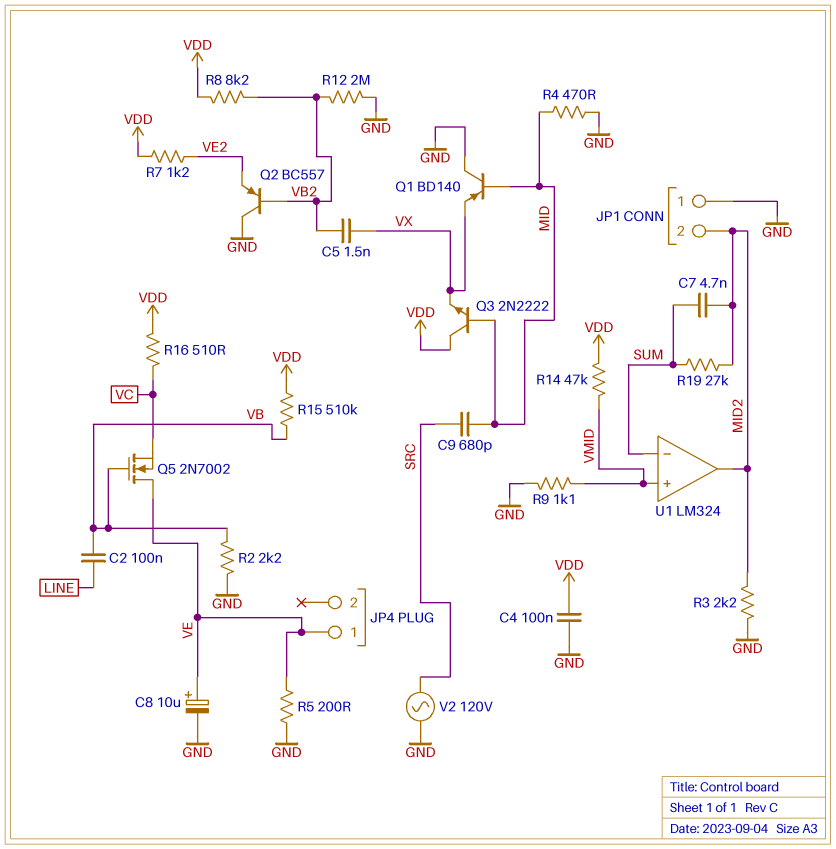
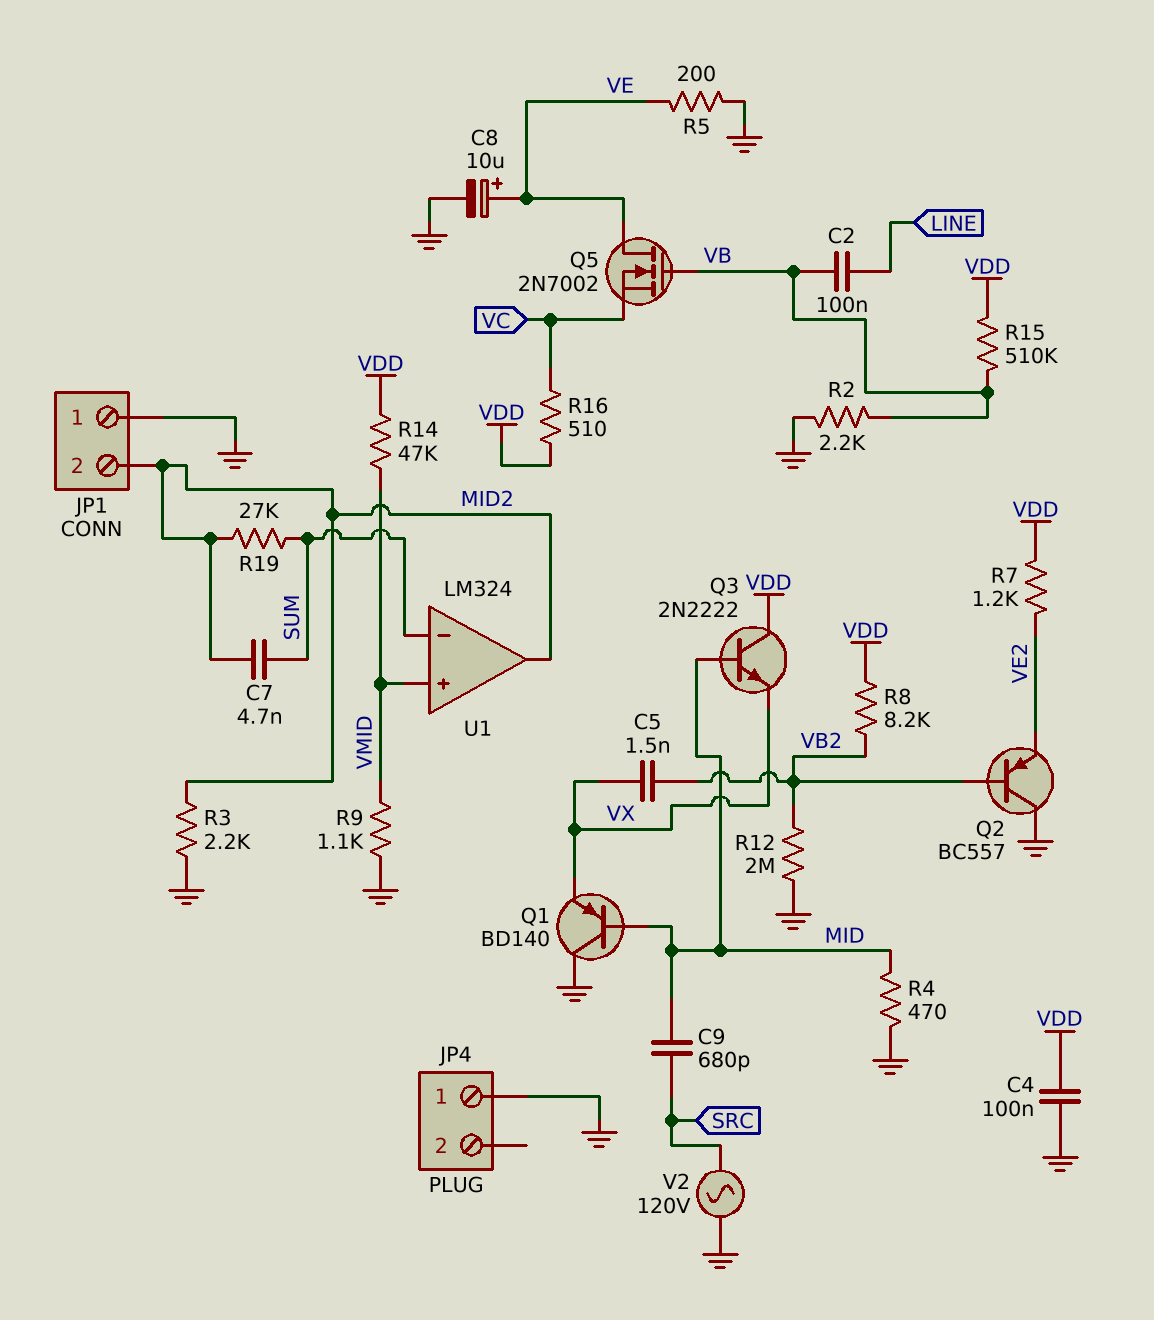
JP4 pin 1: VE -> GND

